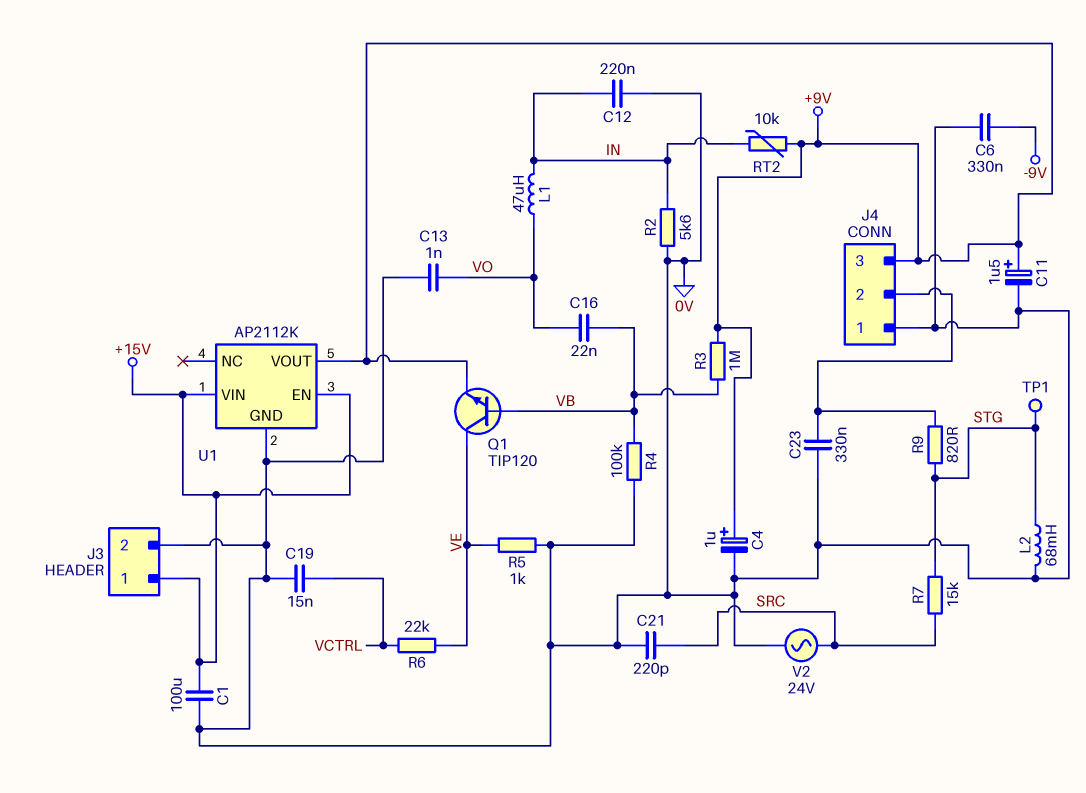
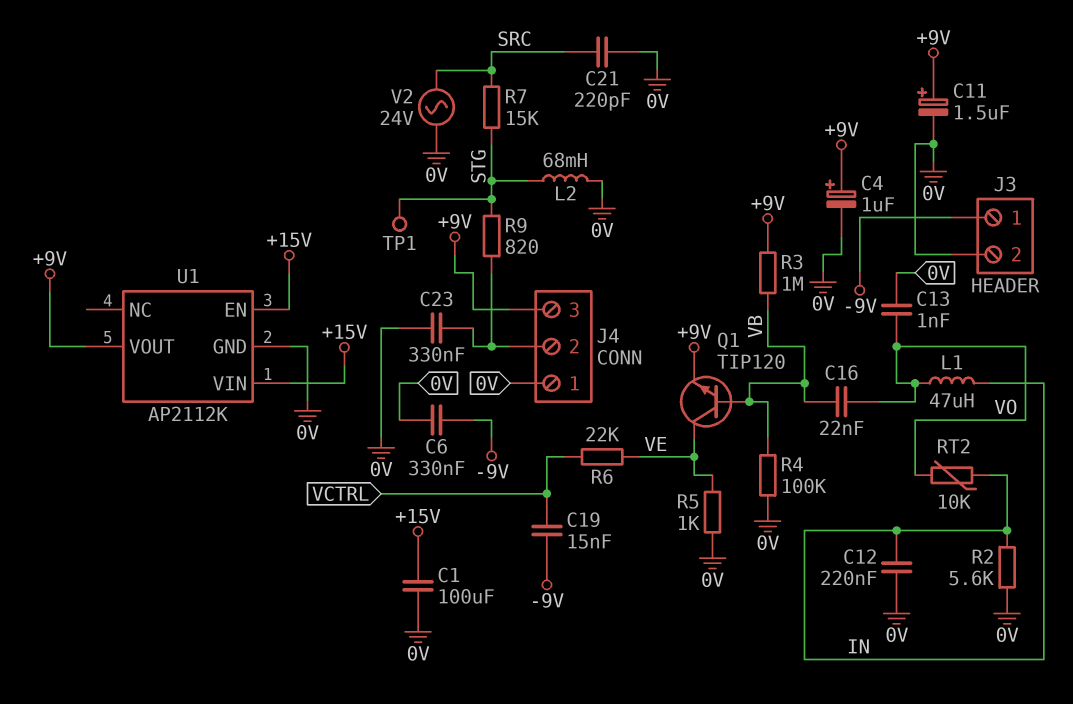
C19: 15nF (0V, VCTRL) -> 15nF (-9V, VCTRL)
J3 pin 1: +15V -> -9V
RT2: 10k (+9V, IN) -> 10k (IN, VO)

